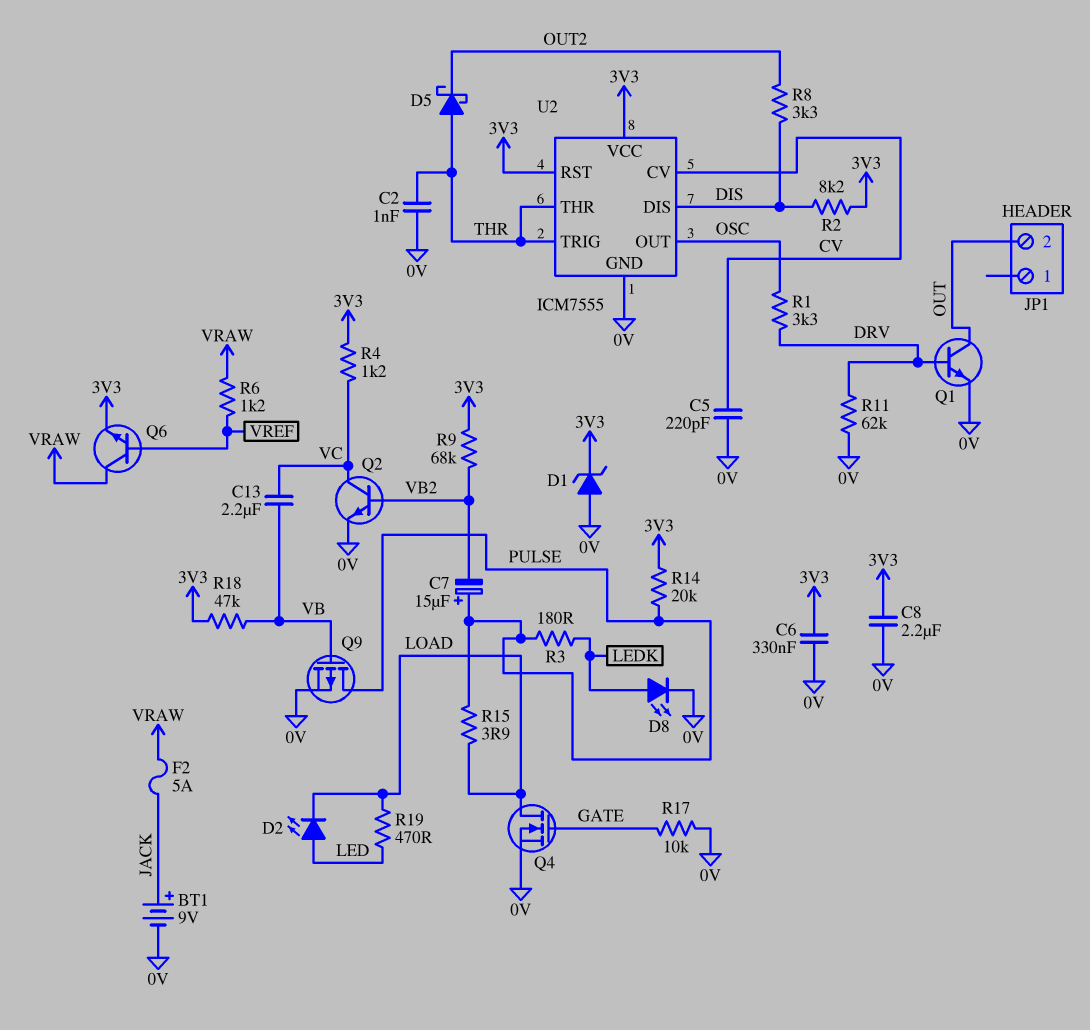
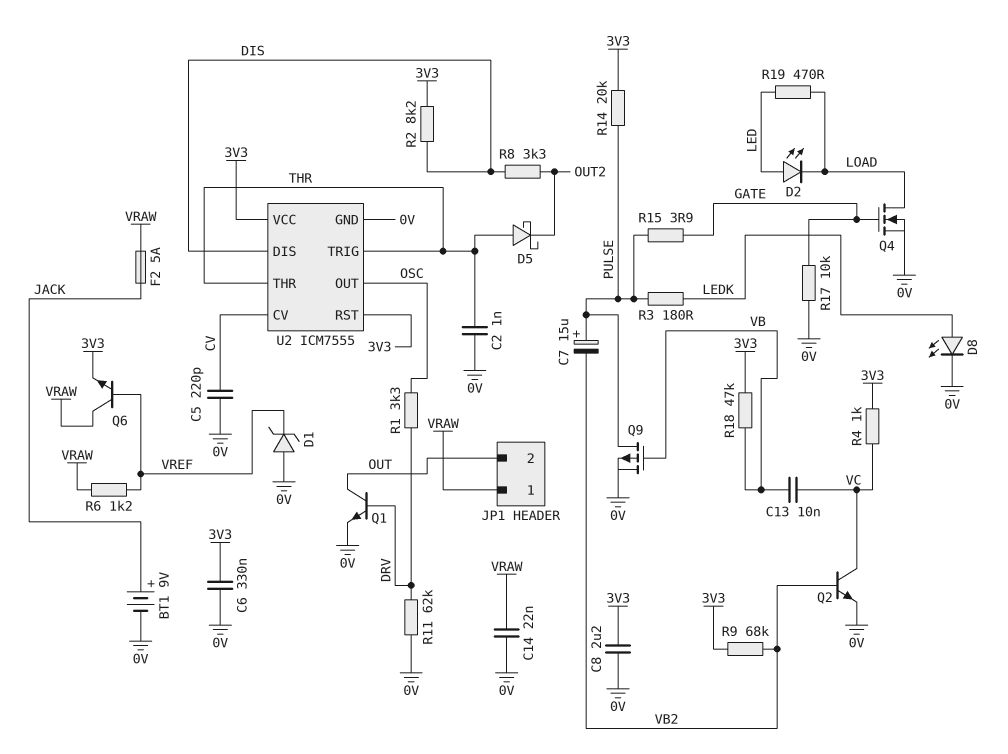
C13: 2.2uF (VB, VC) -> 10nF (VB, VC)
C14: none -> 22nF (0V, VRAW)
D1: zener (A 0V, K 3V3) -> zener (A 0V, K VREF)
JP1 pin 1: none -> VRAW
R4: 1.2k (3V3, VC) -> 1k (3V3, VC)
R15: 3.9 (LOAD, PULSE) -> 3.9 (GATE, PULSE)

